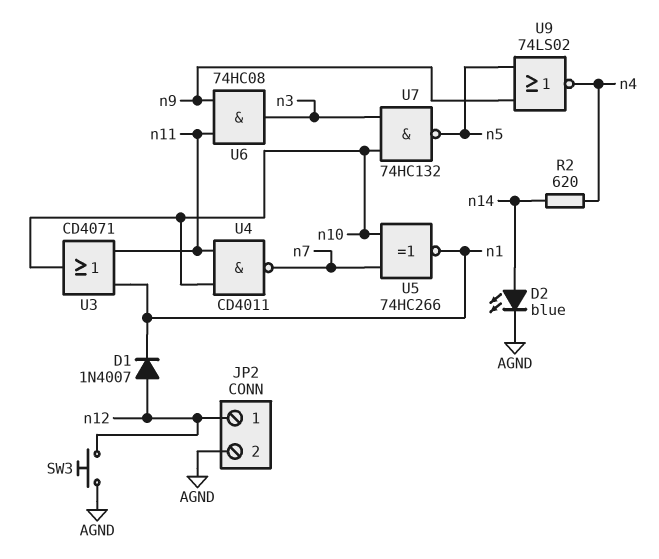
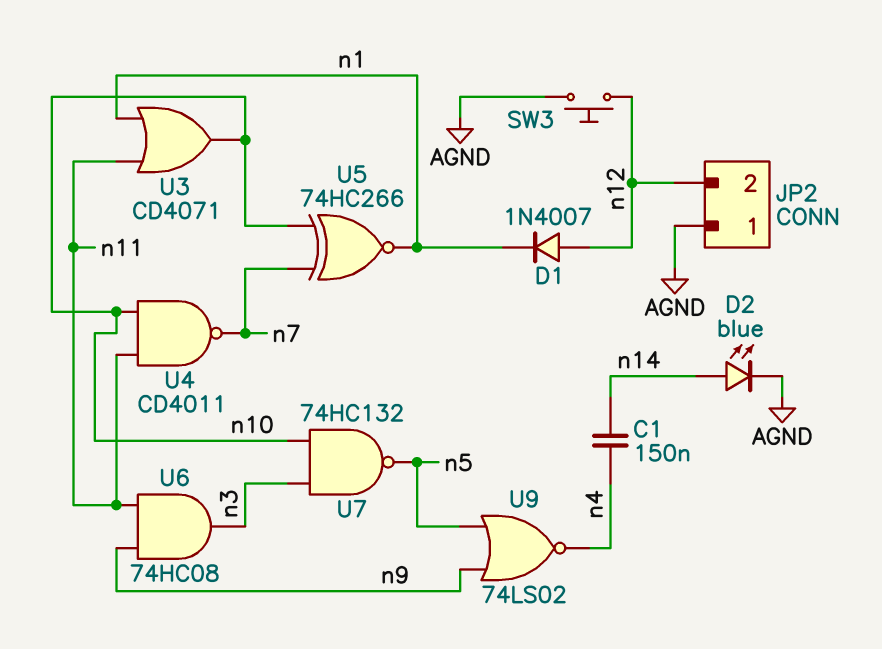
C1: none -> 150nF (n4, n14)
JP2 pin 1: n12 -> AGND
JP2 pin 2: AGND -> n12
R2: 620 (n4, n14) -> none

